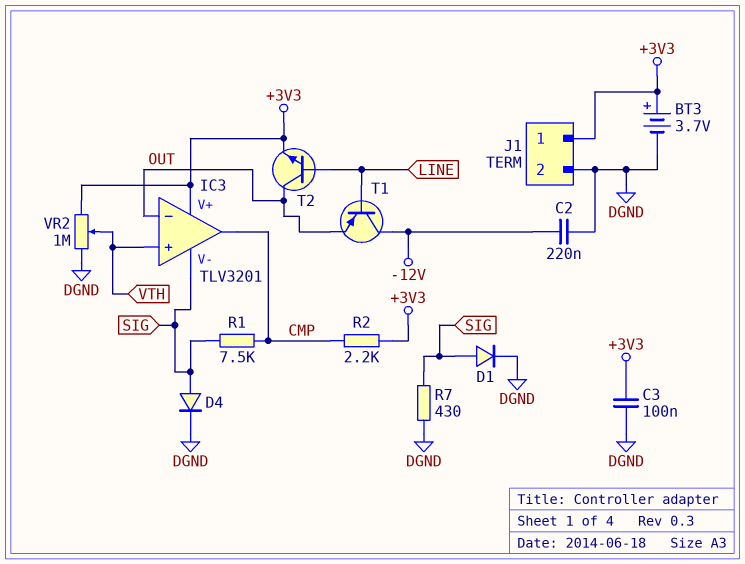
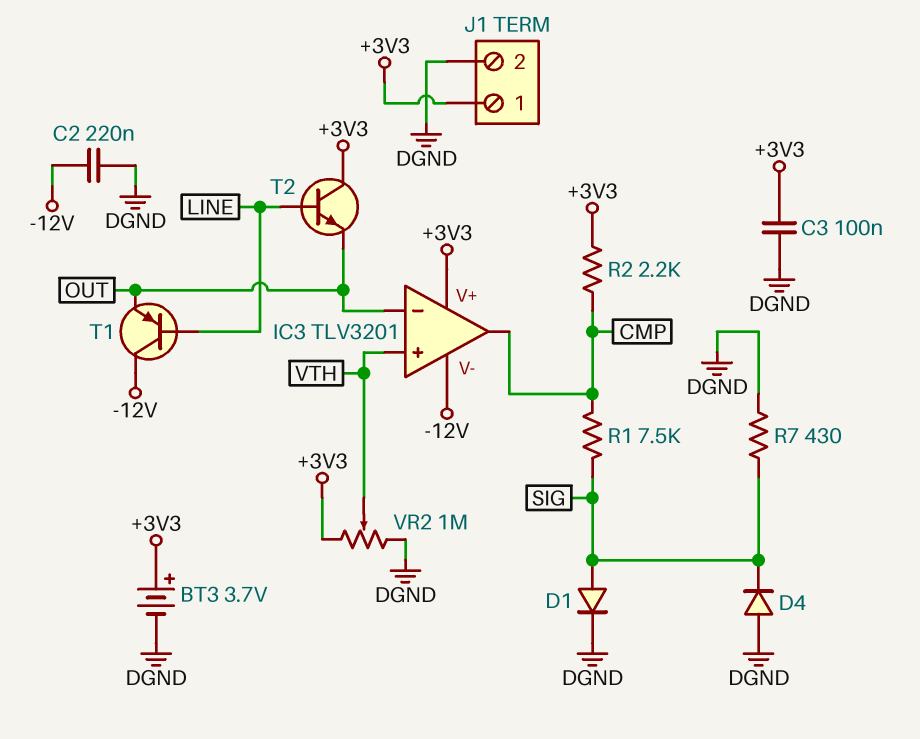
D4: diode (A SIG, K DGND) -> diode (A DGND, K SIG)
IC3 pin V-: SIG -> -12V
T2: NPN (B LINE, C OUT, E +3V3) -> NPN (B LINE, C +3V3, E OUT)

